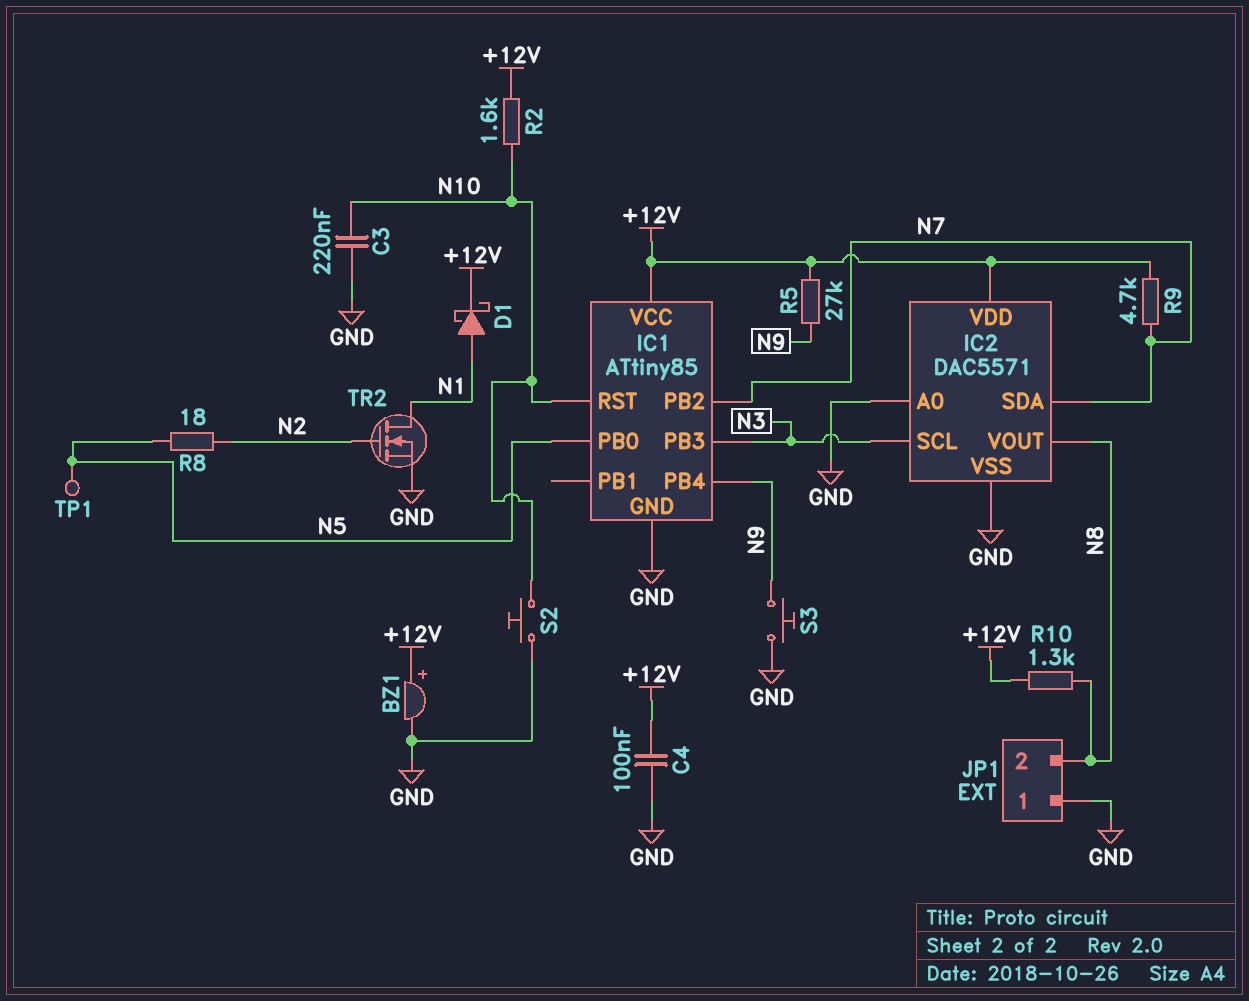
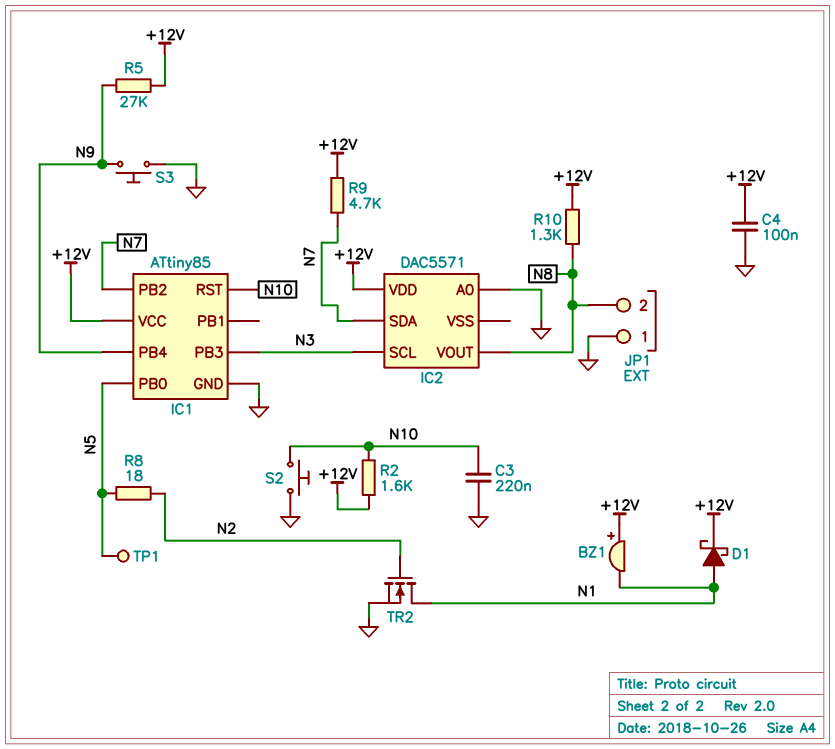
BZ1: buzzer (plus +12V, minus GND) -> buzzer (plus +12V, minus N1)
IC2 pin VSS: GND -> none

